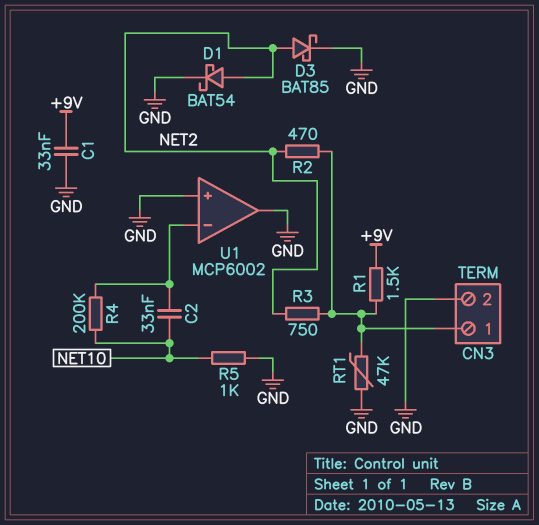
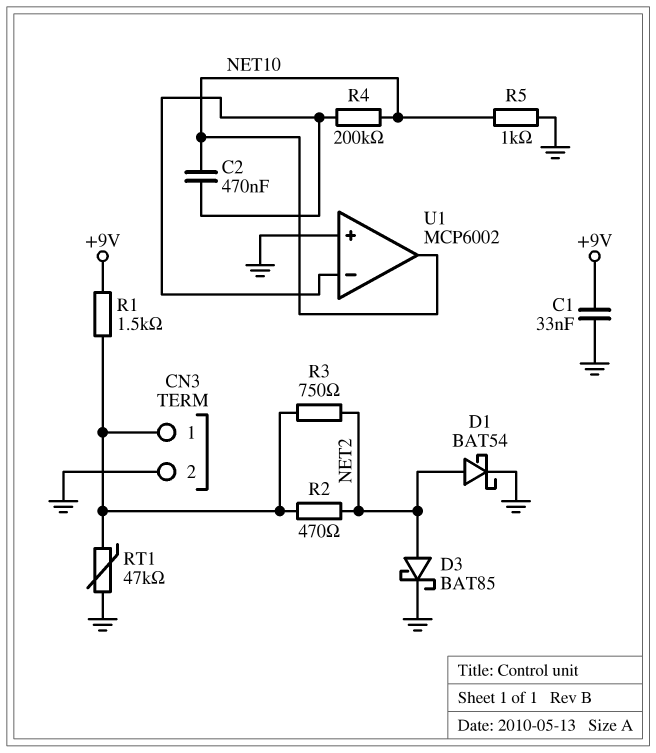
C2: 33nF (NET10, U1/in-) -> 470nF (NET10, U1/in-)
U1 pin out: GND -> NET10

